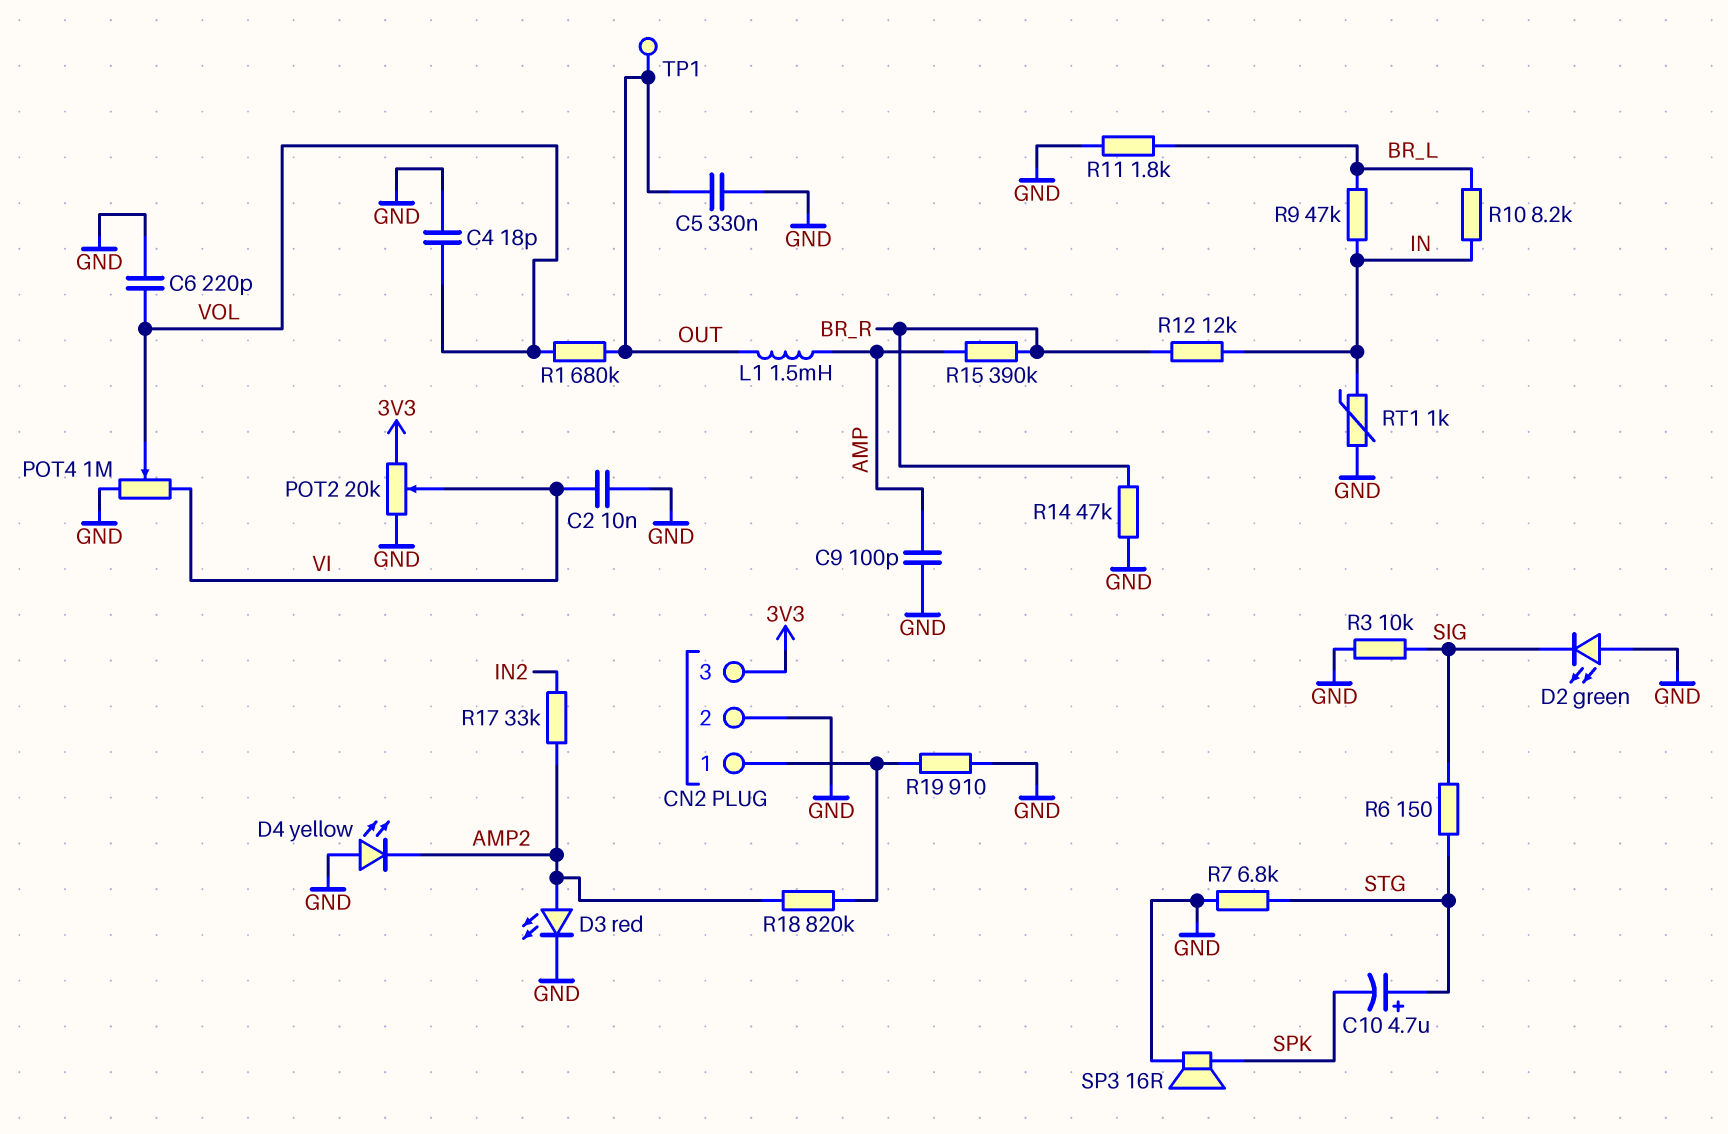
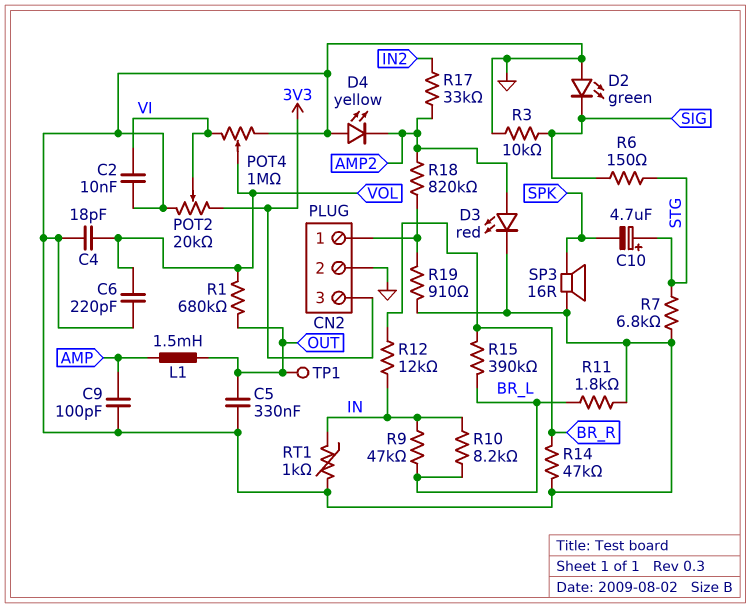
R15: 390k (AMP, BR_R) -> 390k (BR_L, BR_R)

